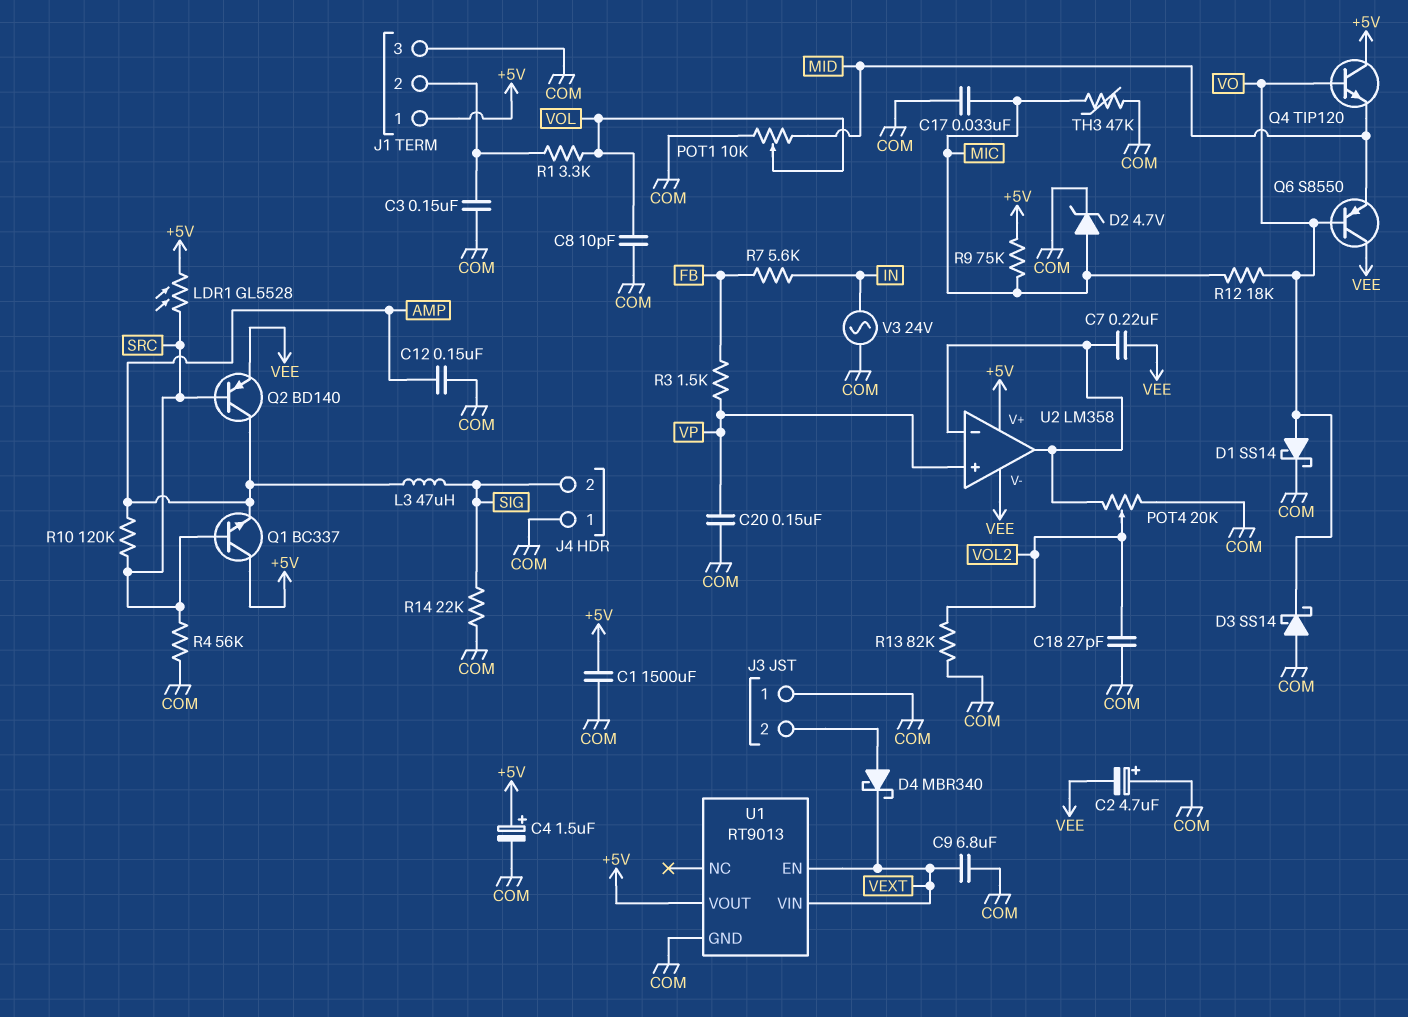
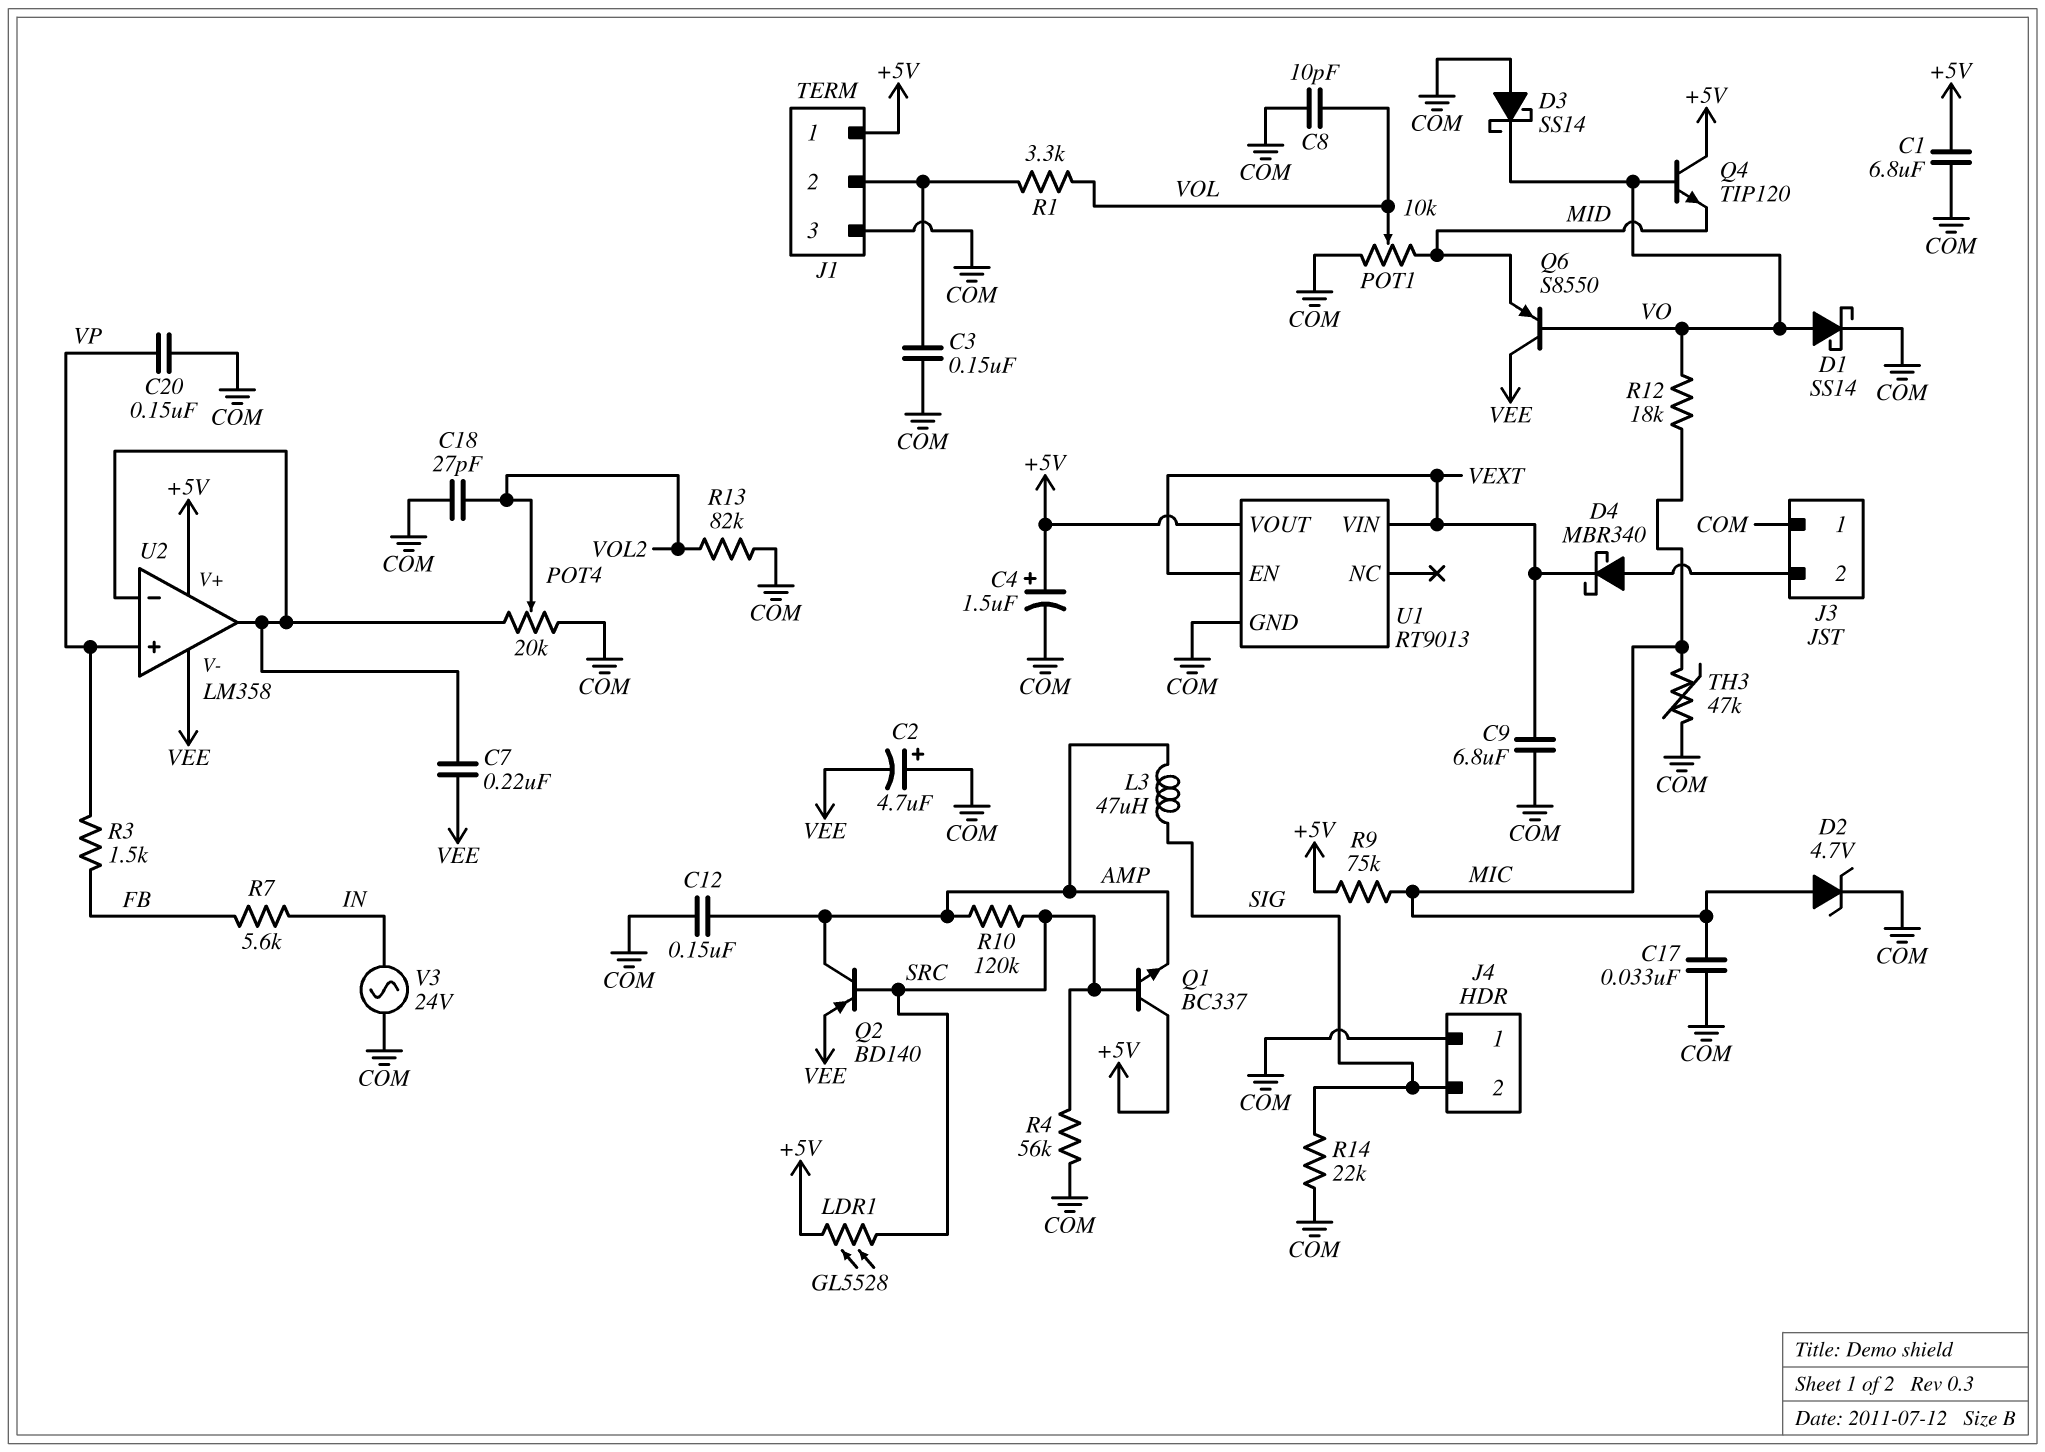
C1: 1500uF (+5V, COM) -> 6.8uF (+5V, COM)

